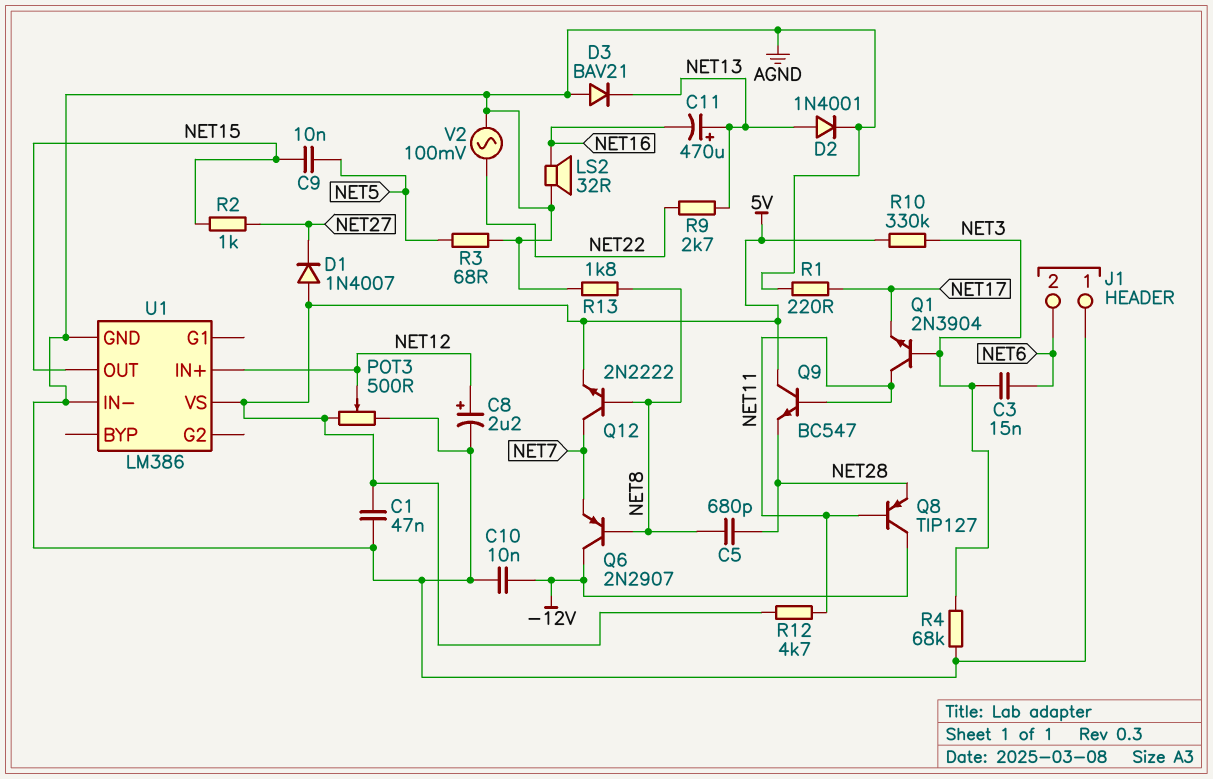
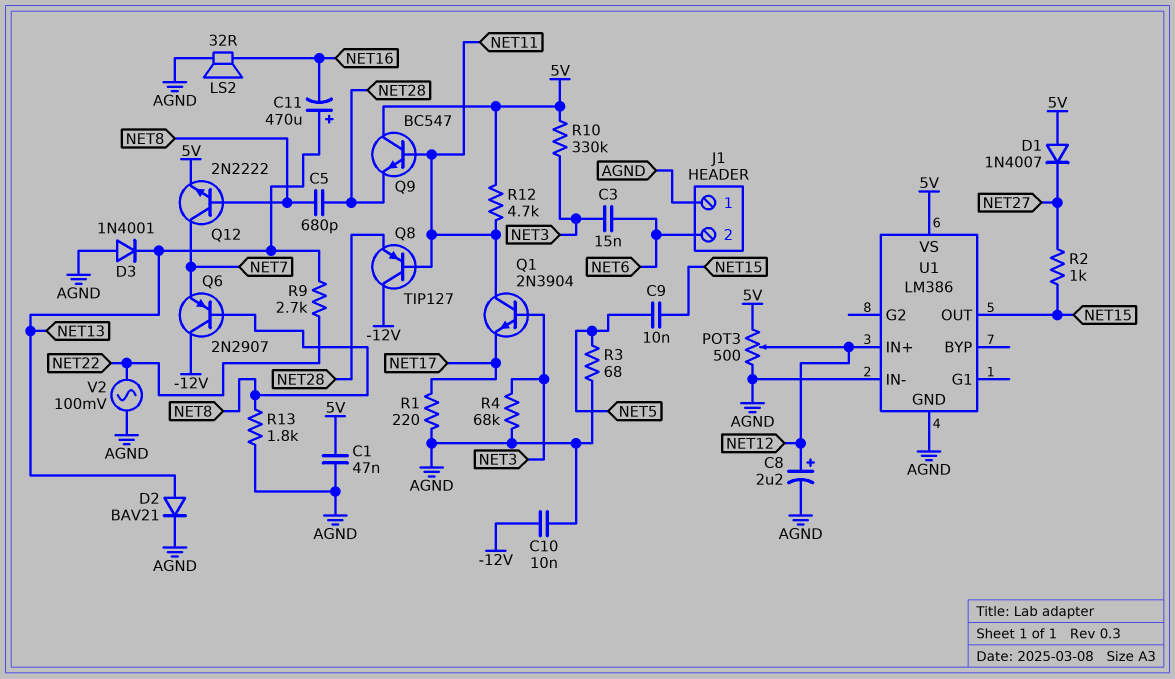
D2: diode 1N4001 (A NET13, K AGND) -> diode BAV21 (A NET13, K AGND)
D3: diode BAV21 (A AGND, K NET13) -> diode 1N4001 (A AGND, K NET13)

